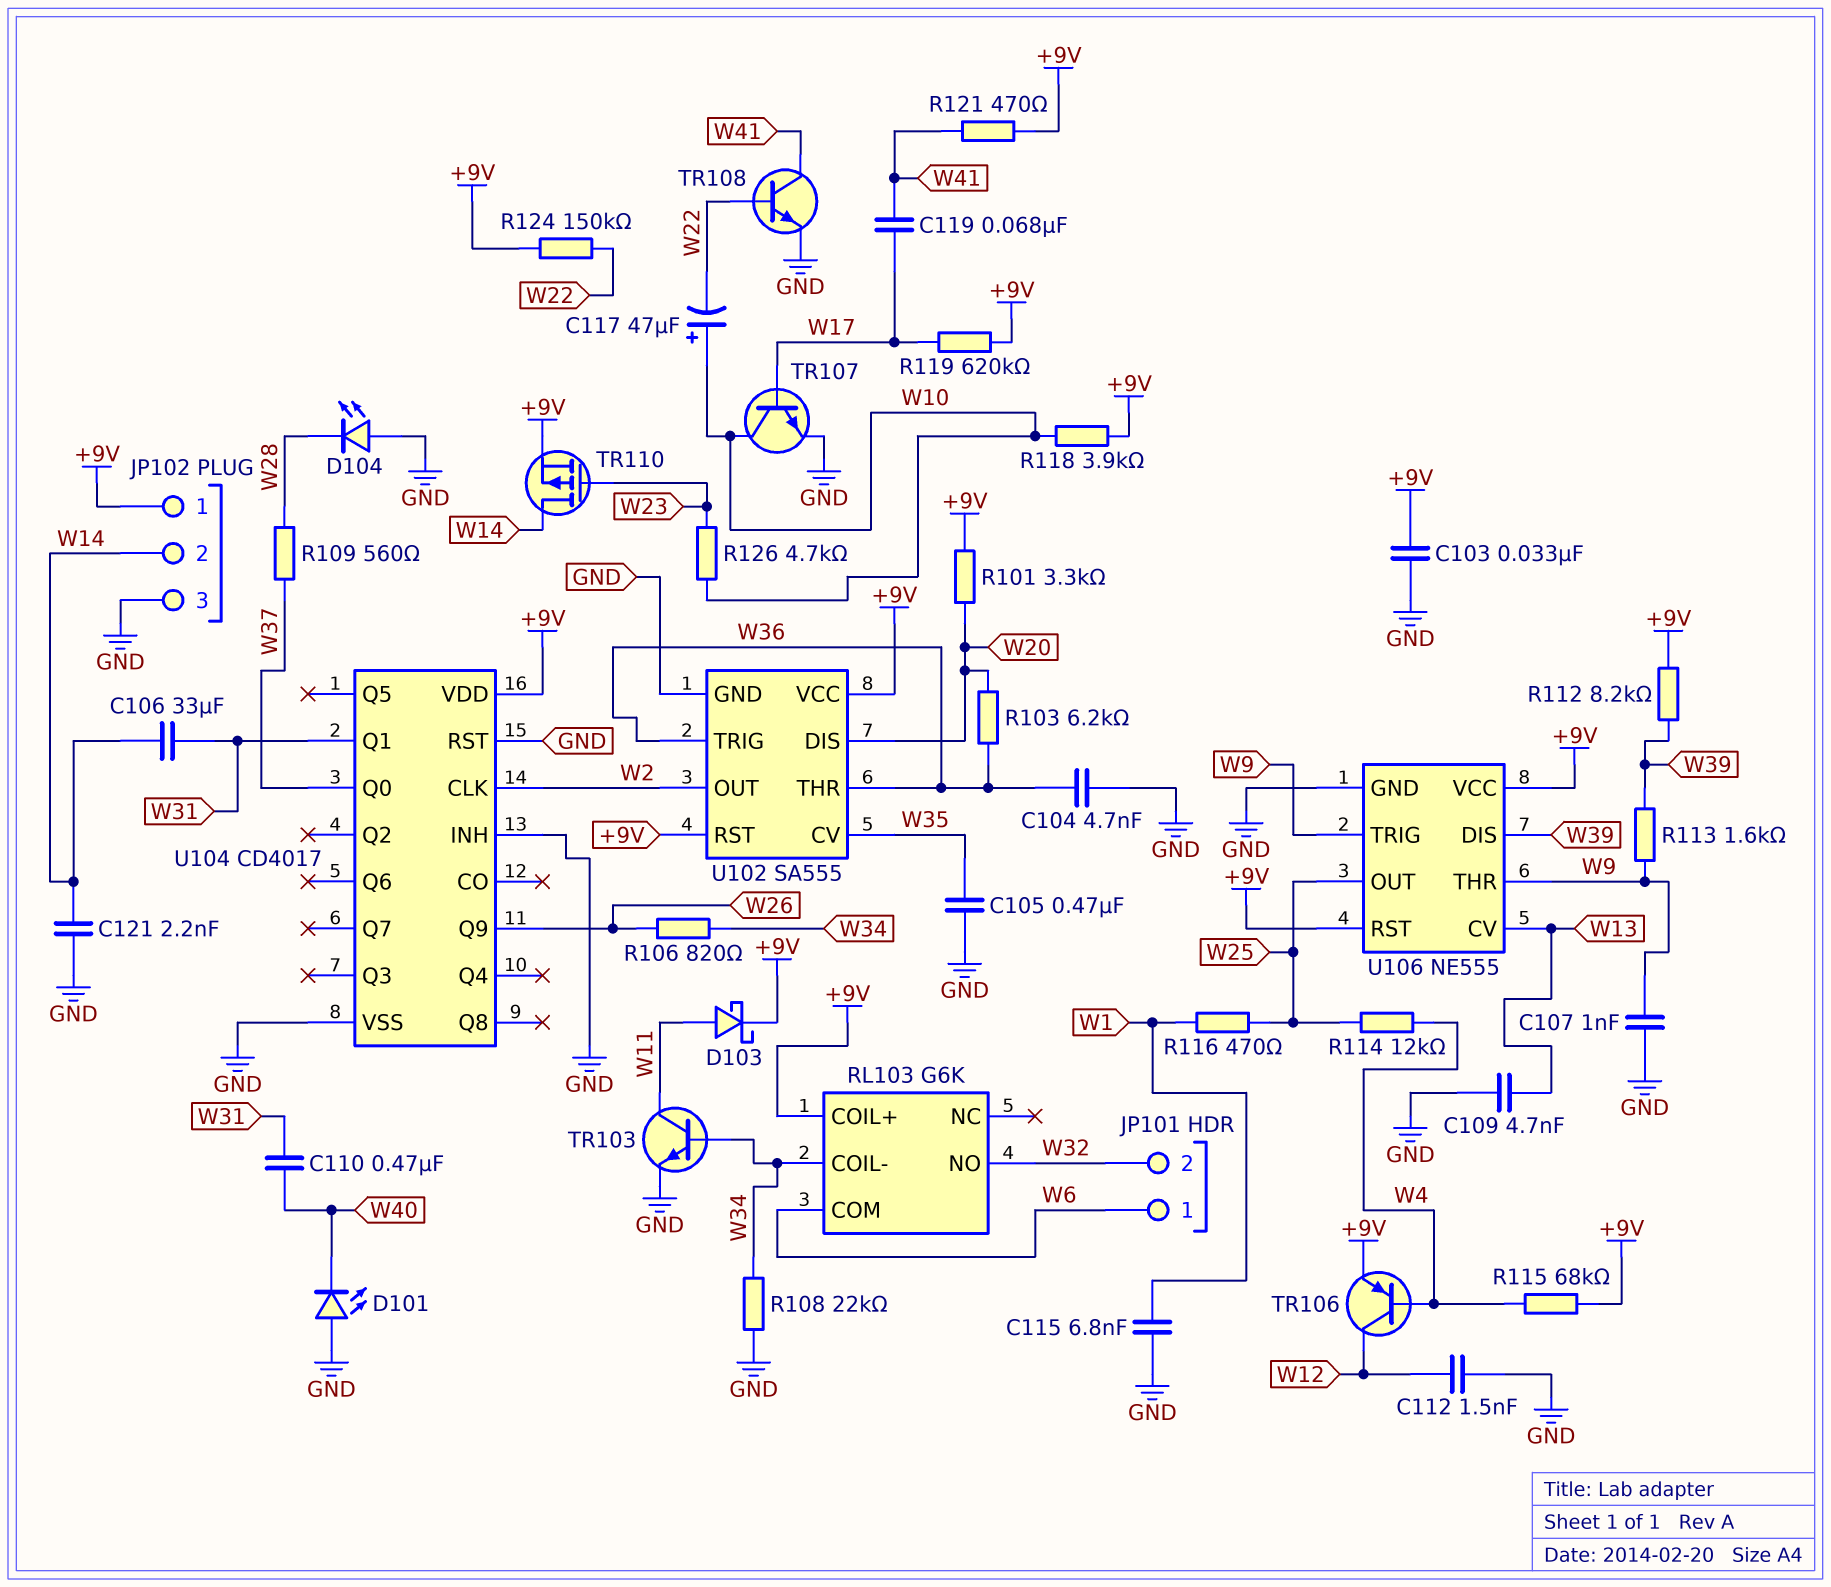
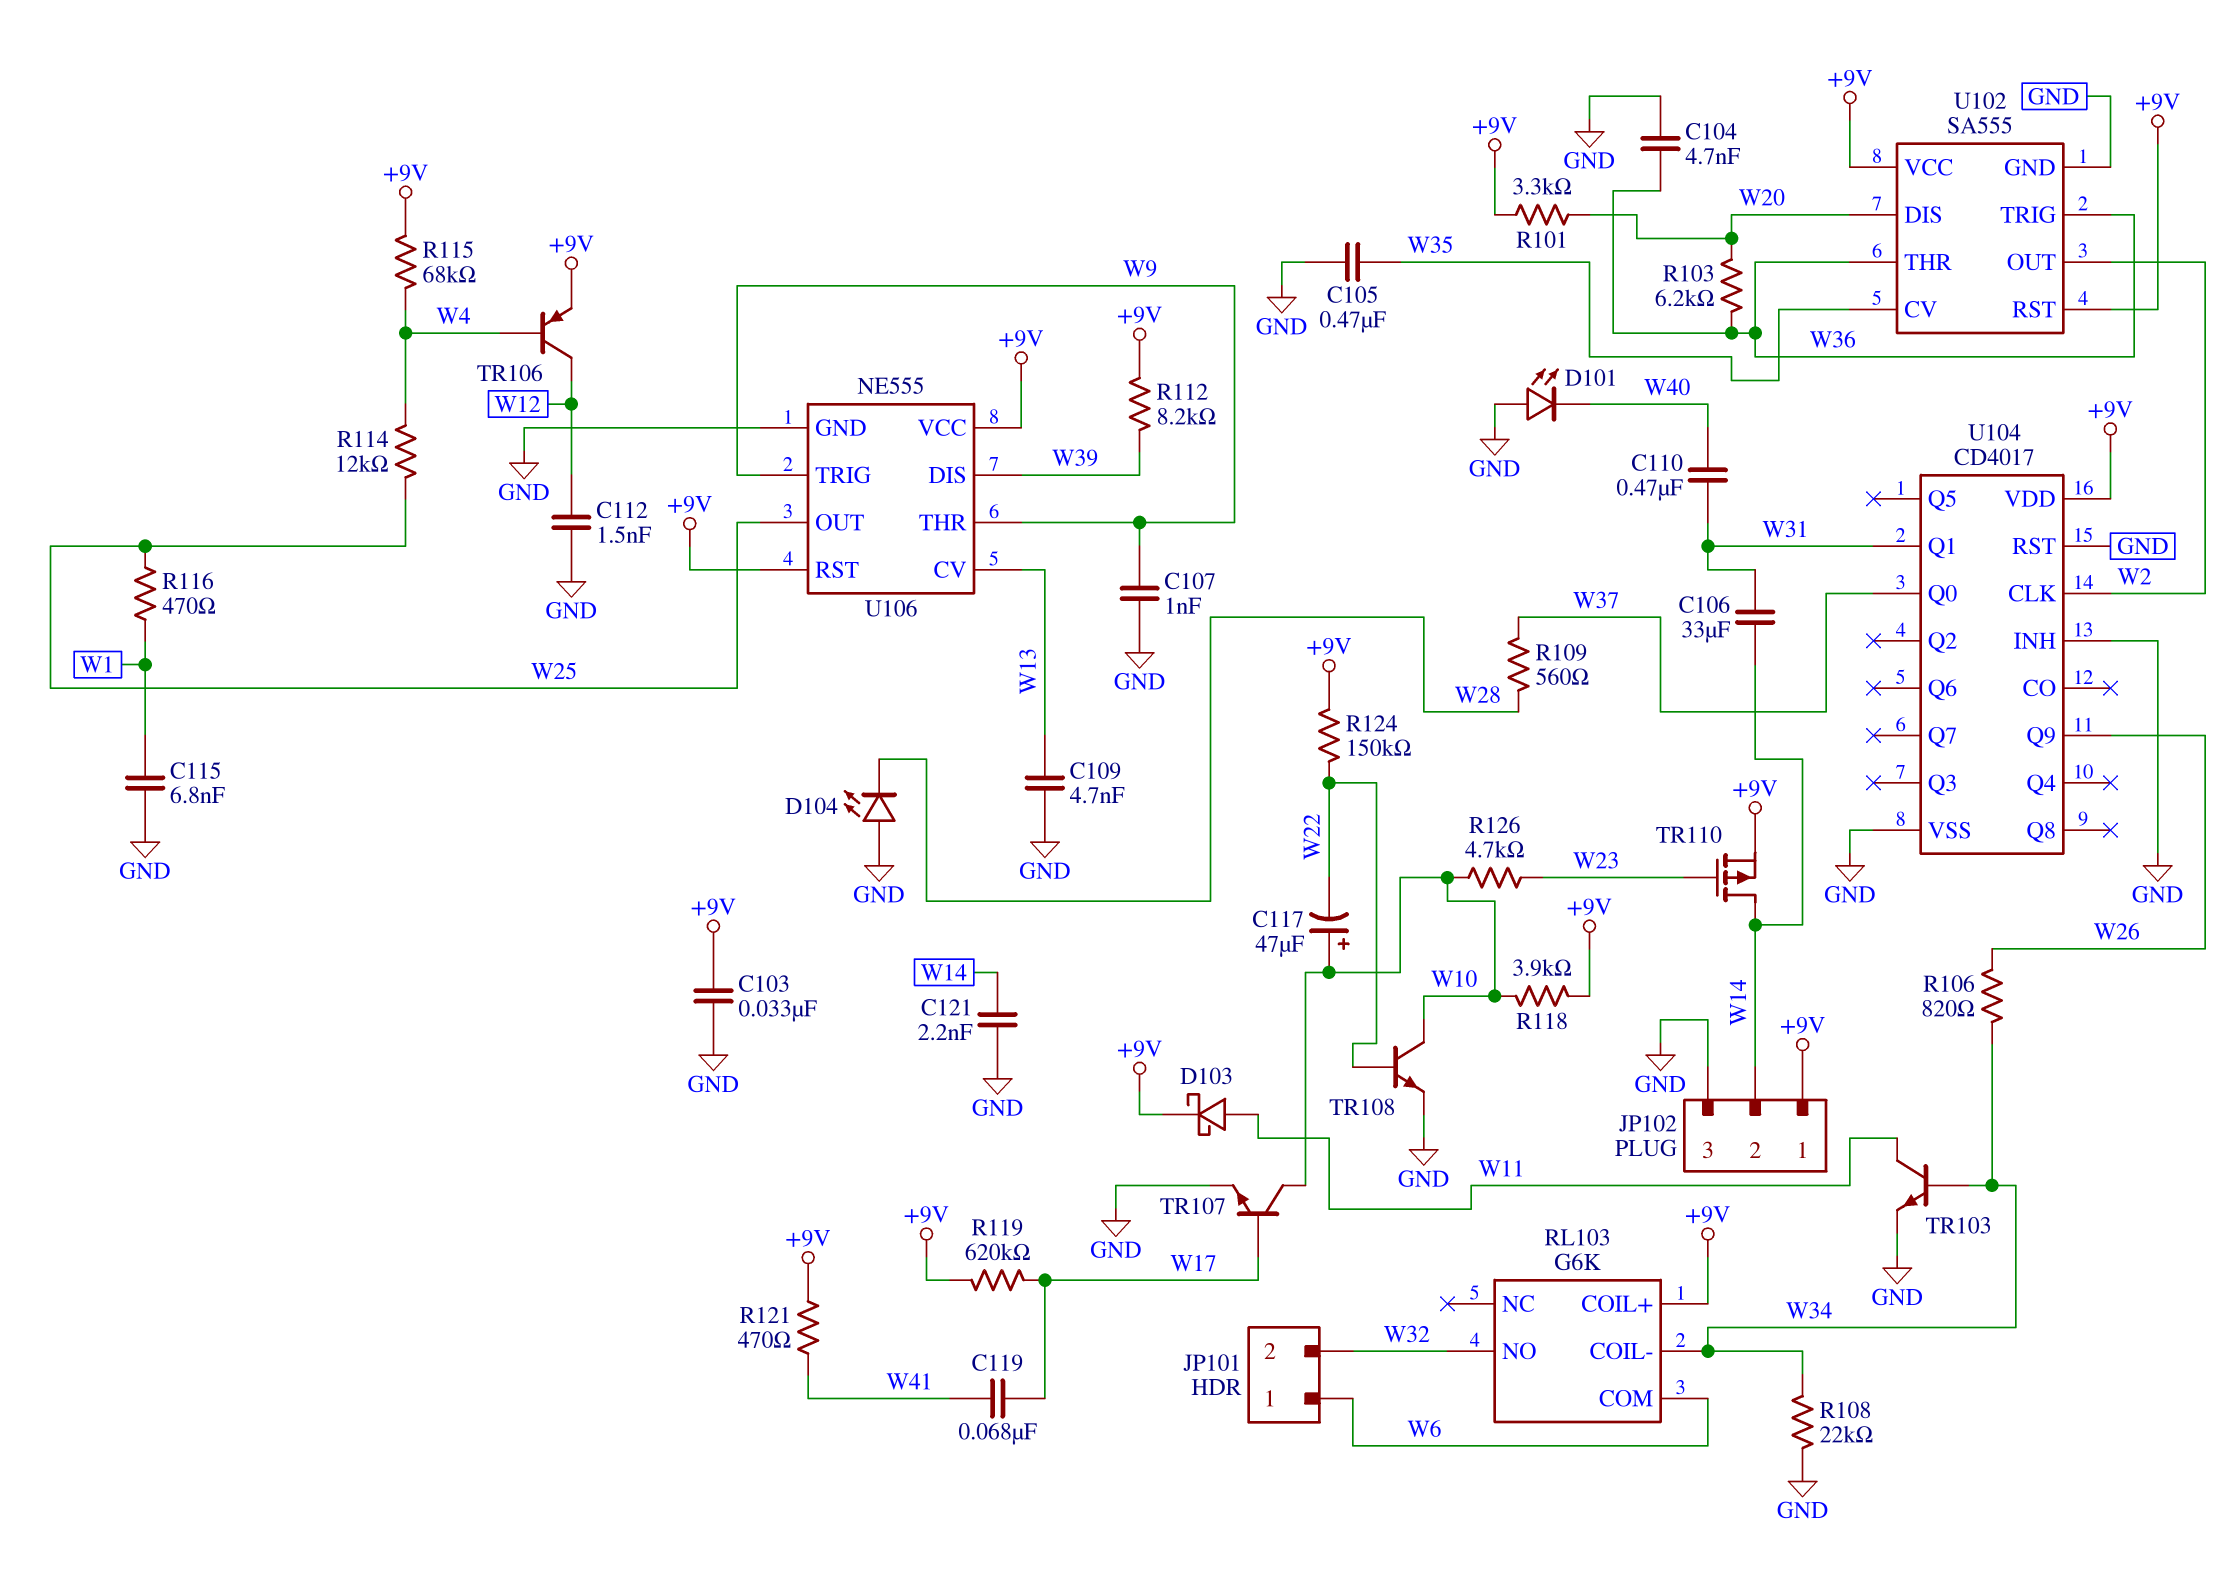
R113: 1.6k (W9, W39) -> none
TR108: NPN (B W22, C W41, E GND) -> NPN (B W22, C W10, E GND)

